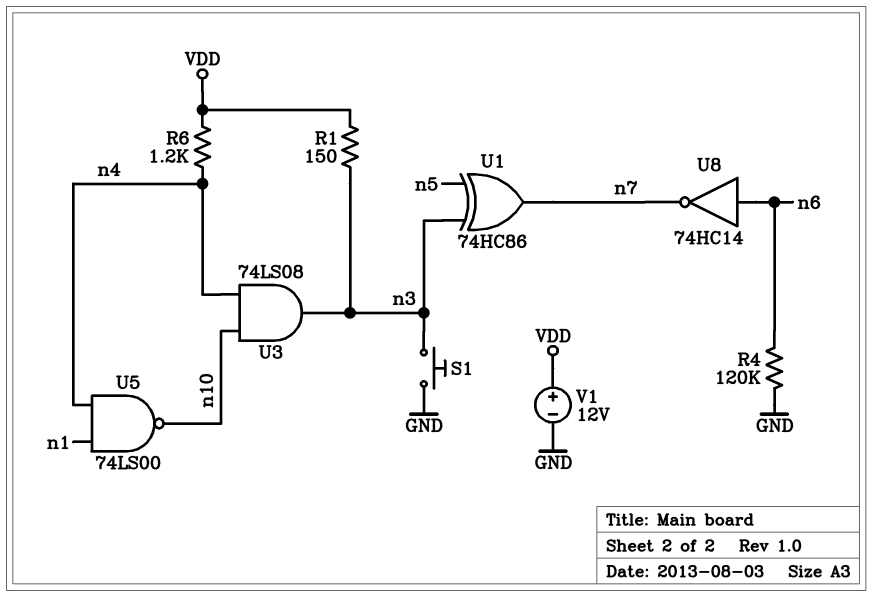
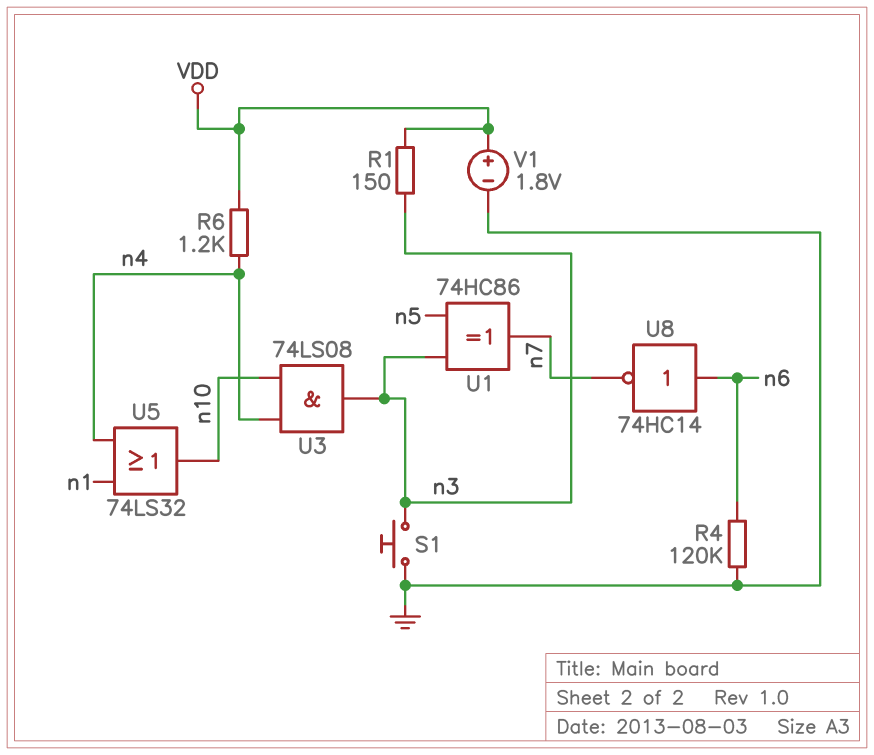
U5: NAND 74LS00 (in n1, in n4, out n10) -> OR 74LS32 (in n1, in n4, out n10)
V1: 12V (plus VDD, minus GND) -> 1.8V (plus VDD, minus GND)

